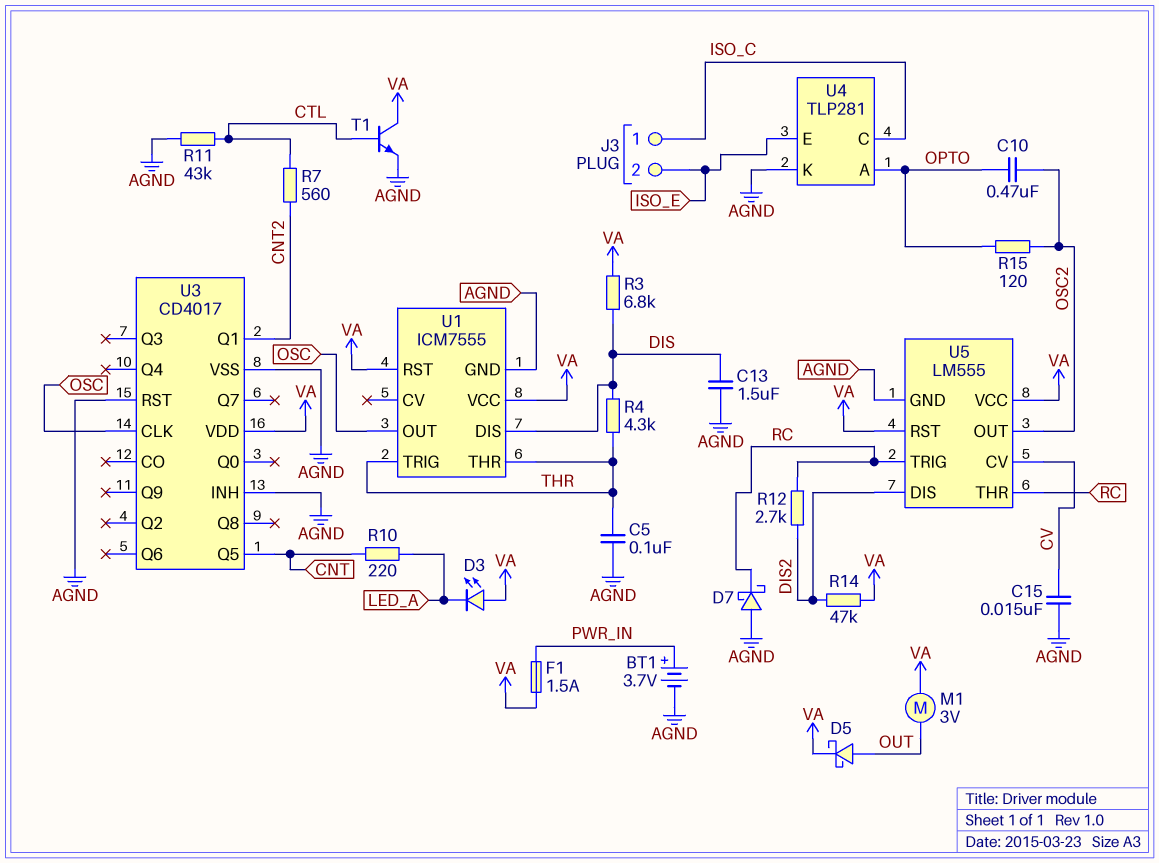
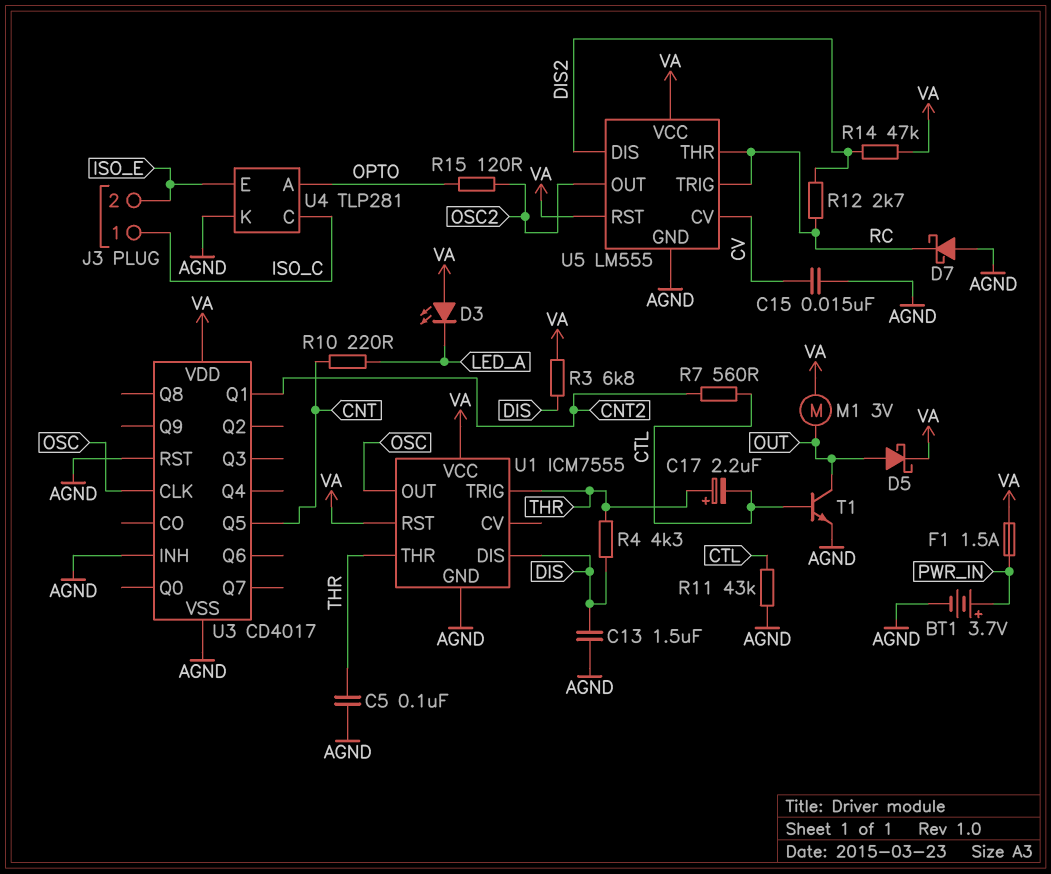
C10: 470nF (OPTO, OSC2) -> none
C17: none -> 2.2uF (plus THR, minus CTL)
T1: NPN (B CTL, C VA, E AGND) -> NPN (B CTL, C OUT, E AGND)

